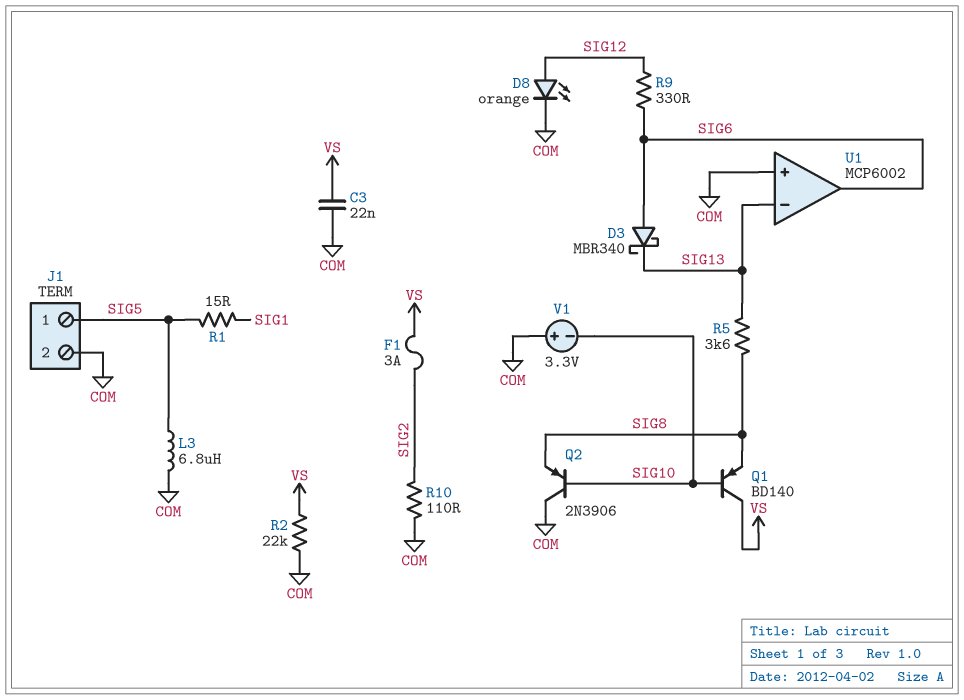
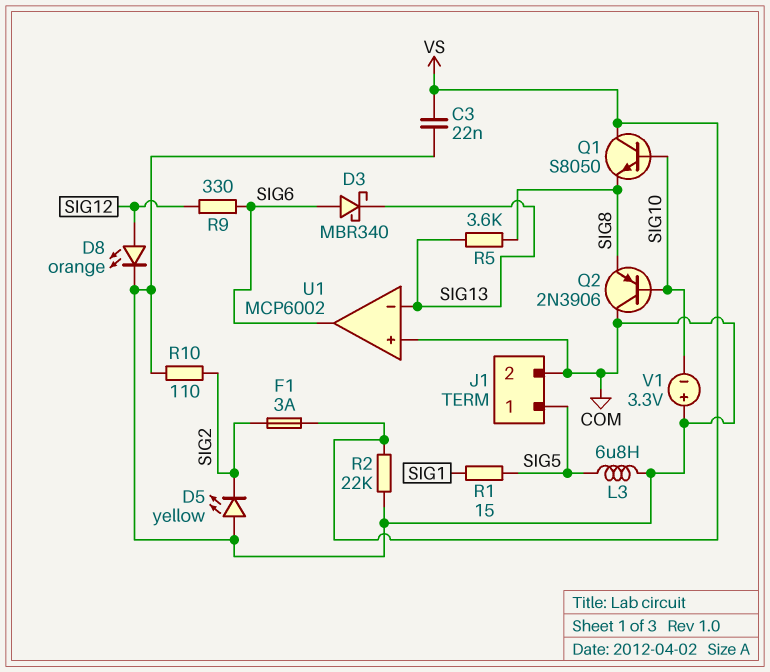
D5: none -> LED yellow (A COM, K SIG2)
Q1: PNP BD140 (B SIG10, C VS, E SIG8) -> NPN S8050 (B SIG10, C VS, E SIG8)

